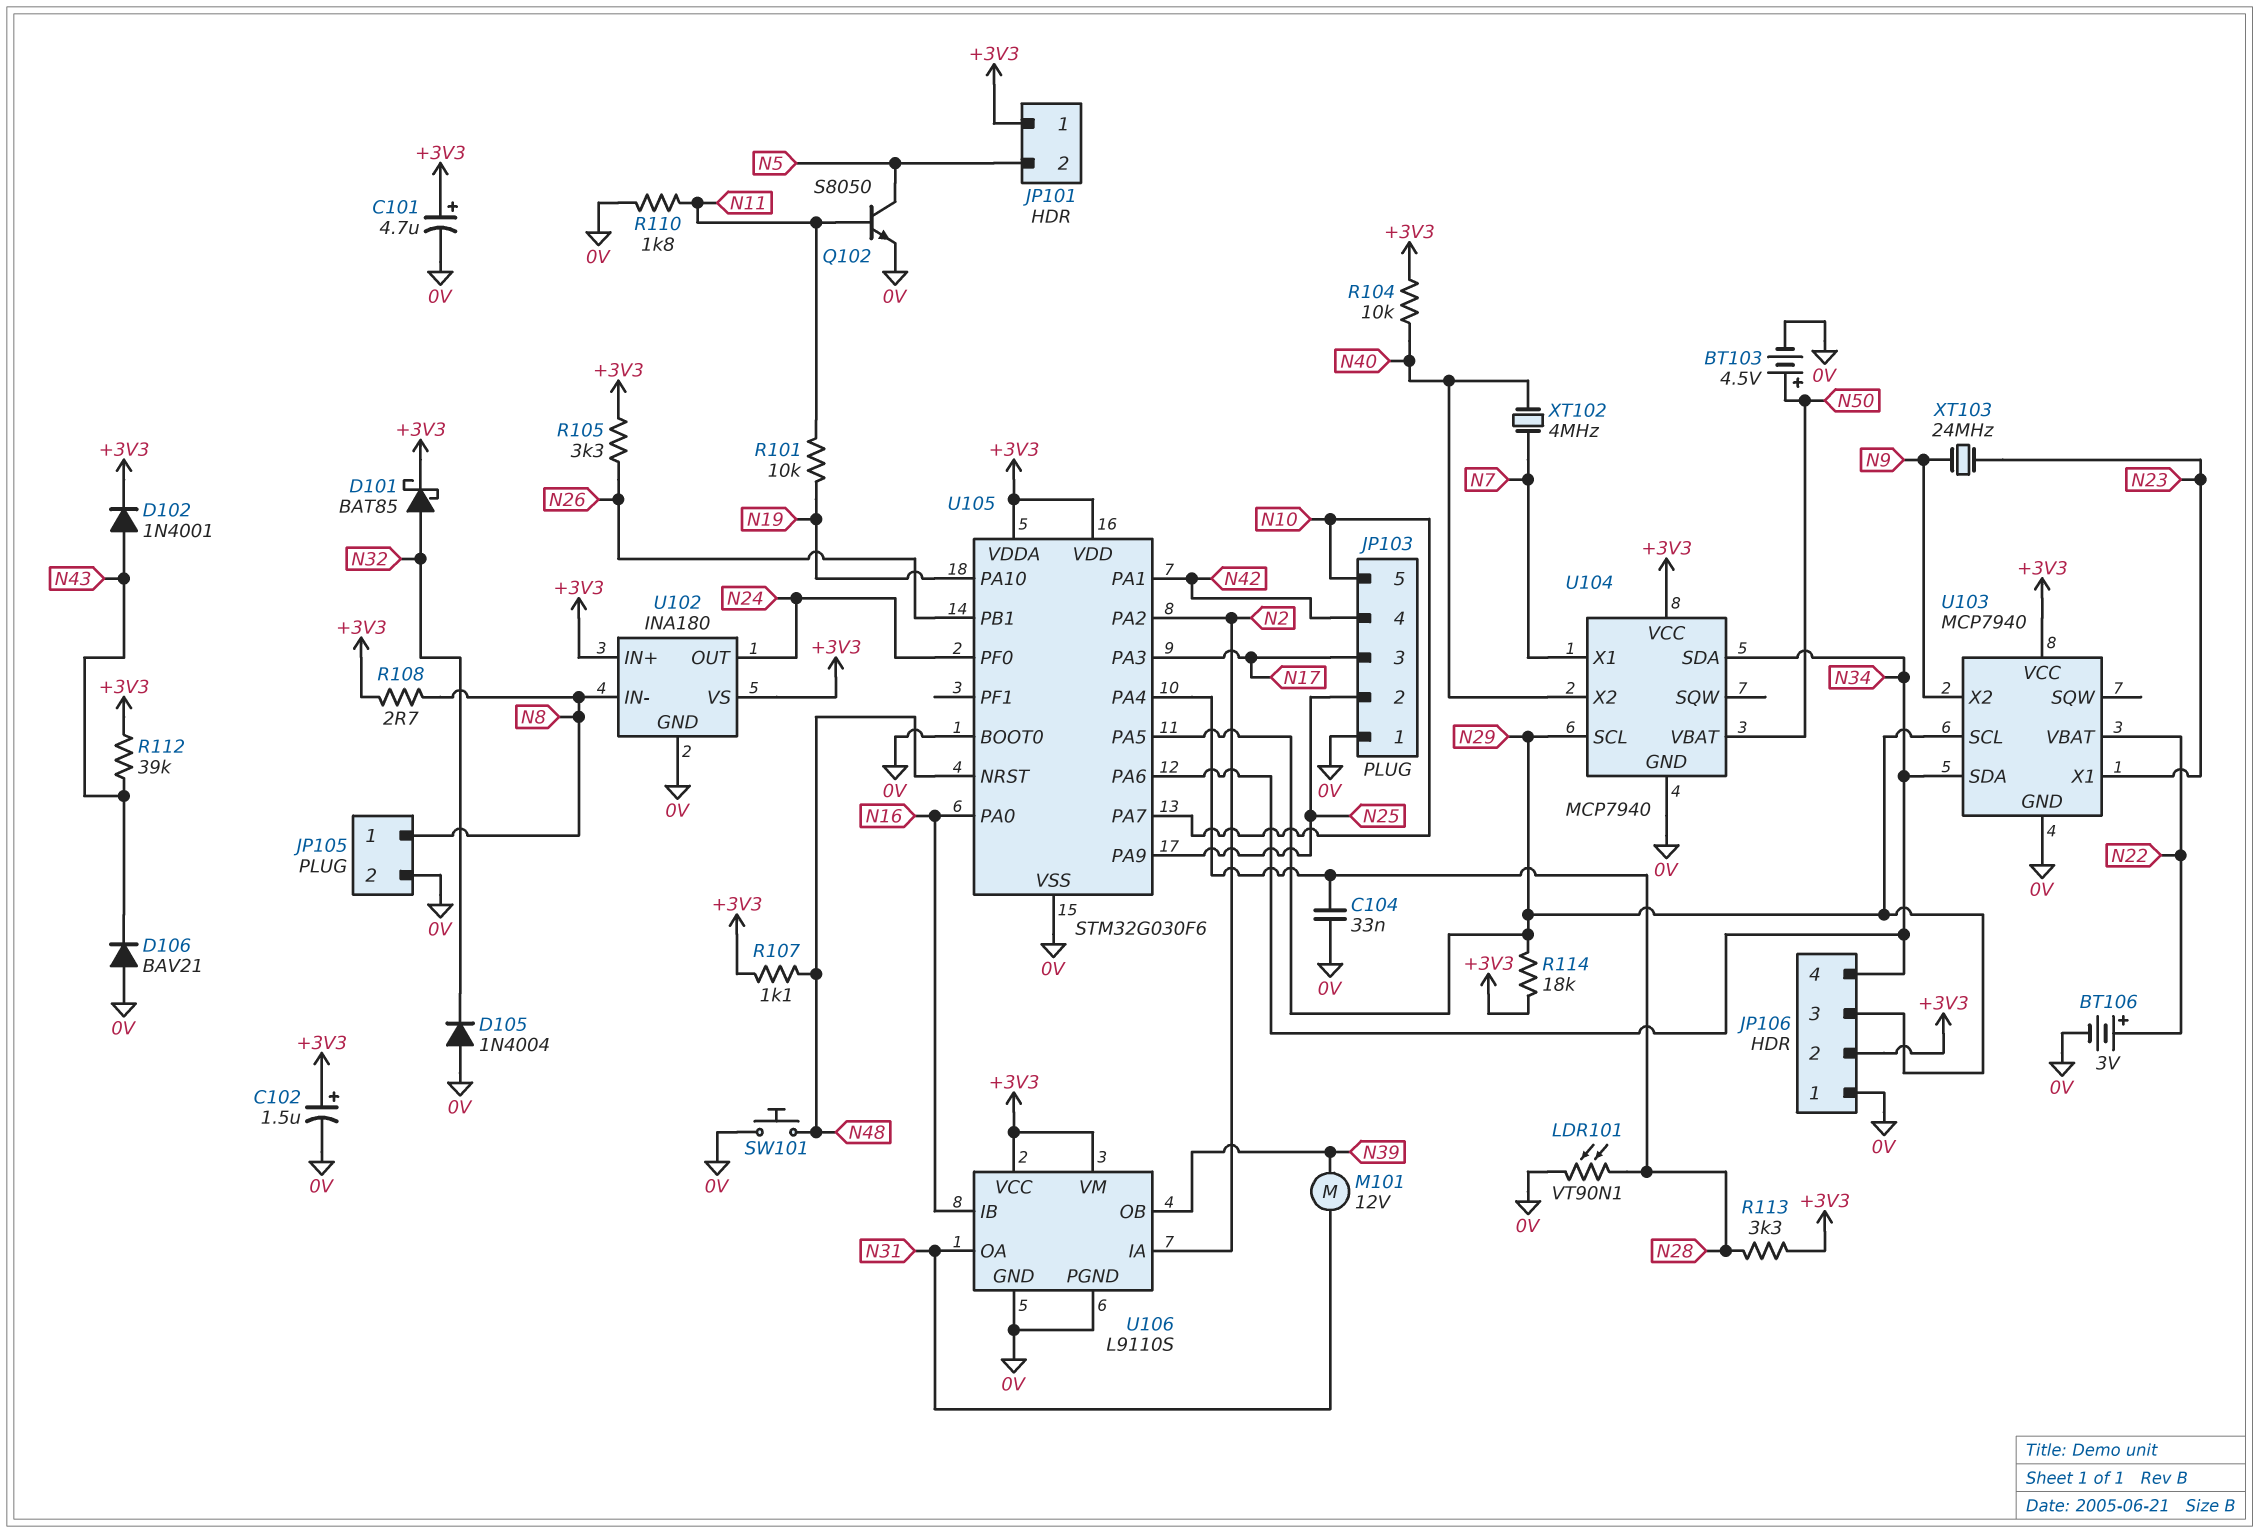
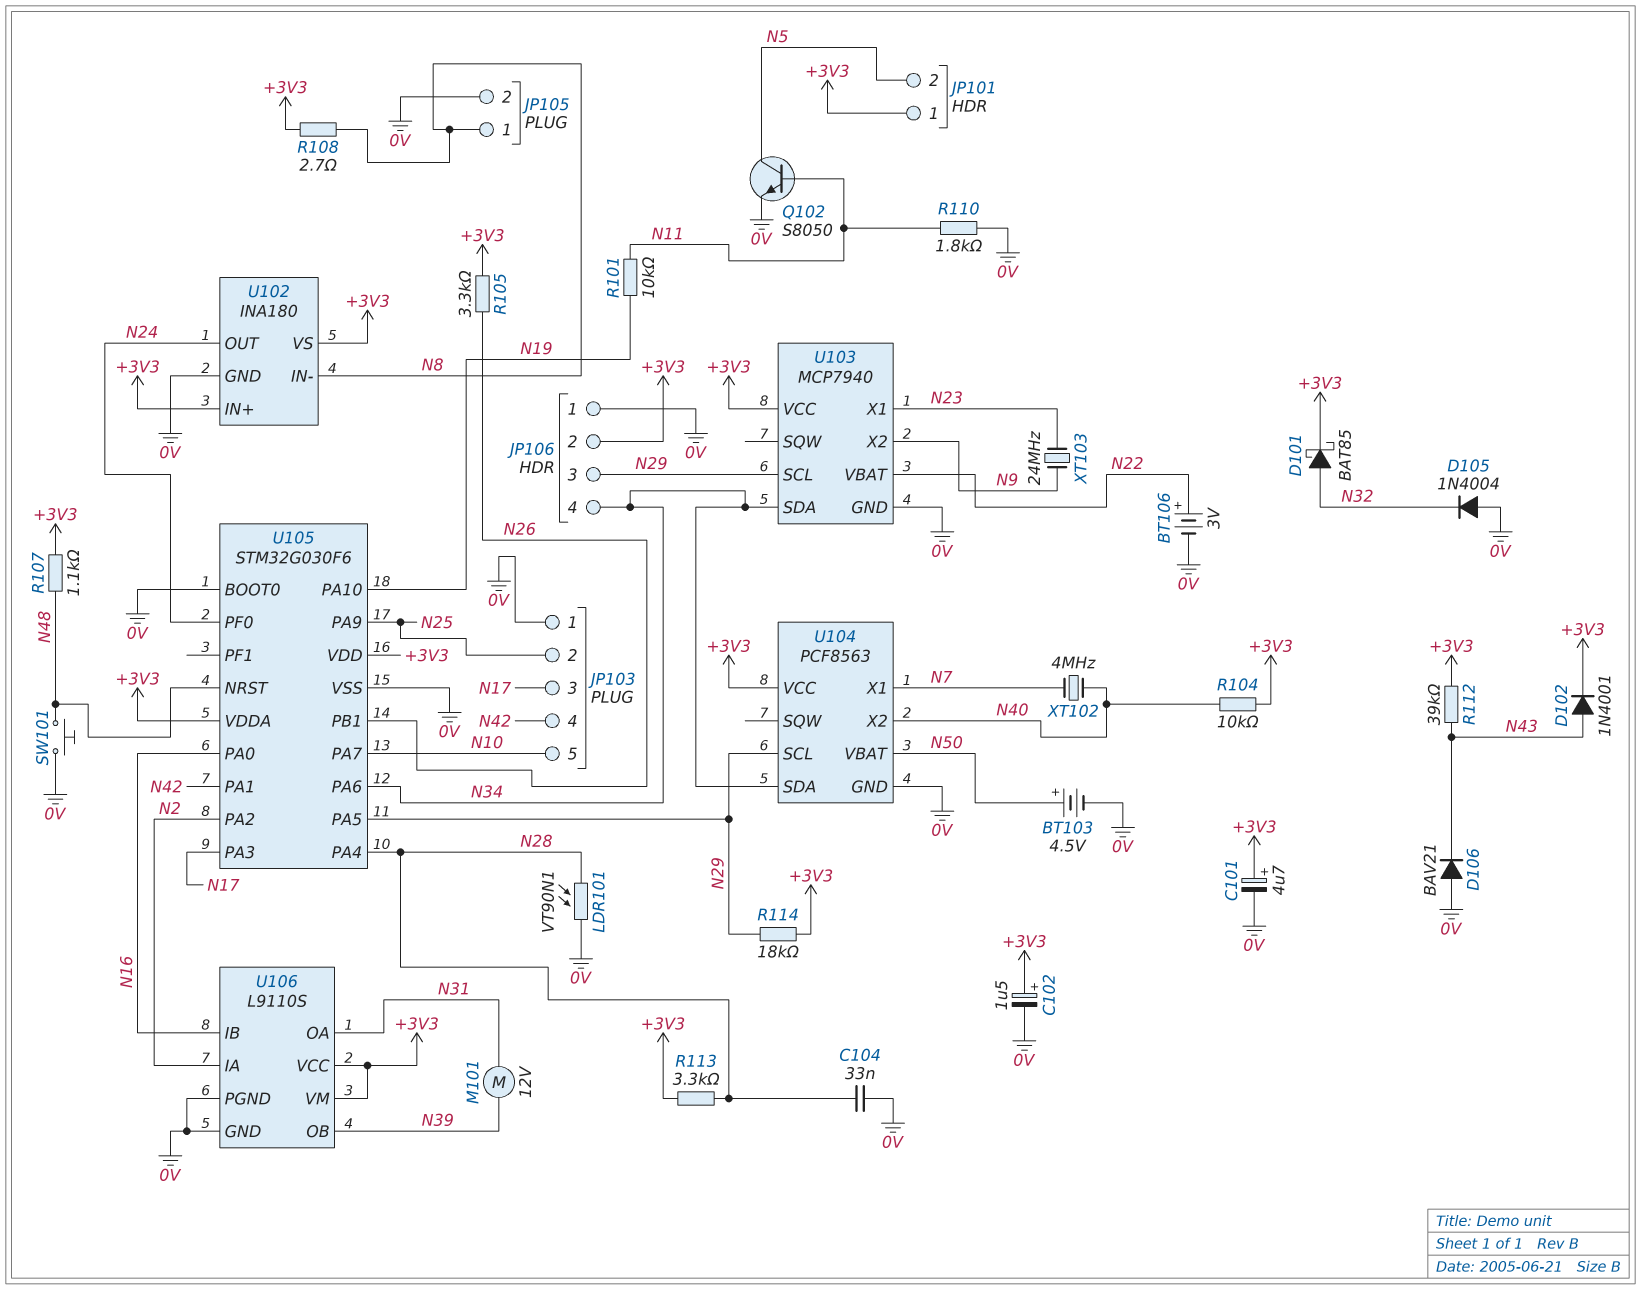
U104: MCP7940 -> PCF8563

